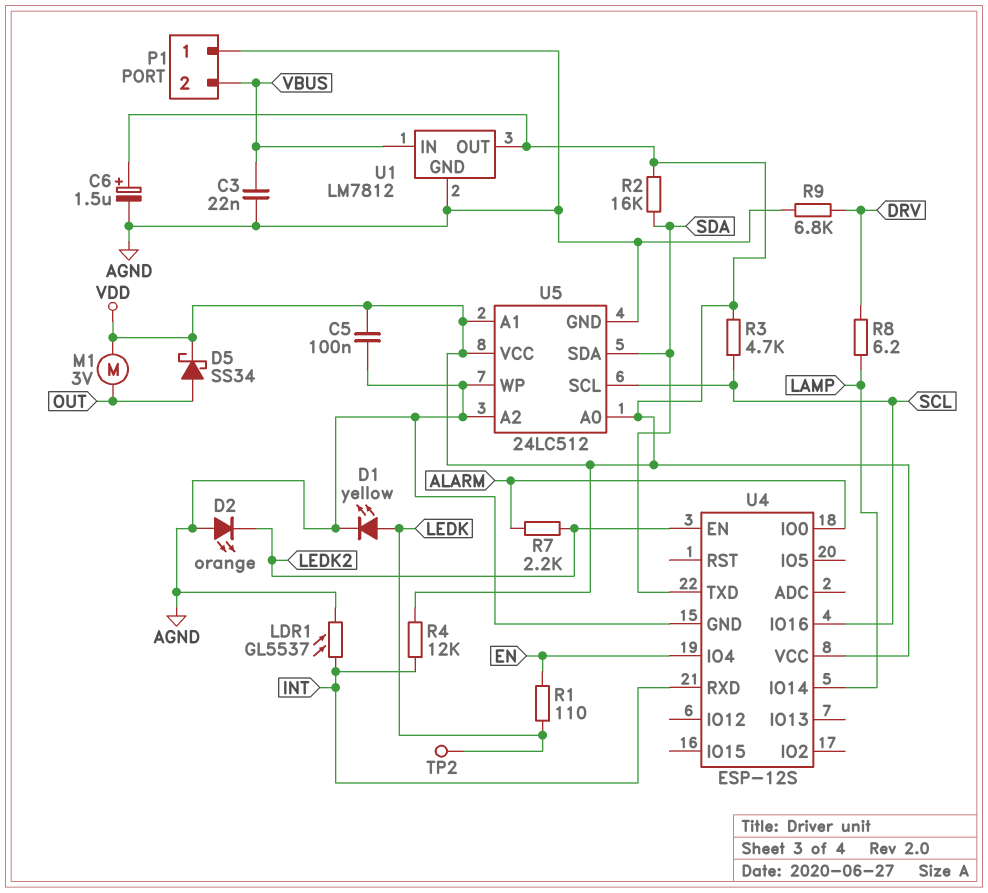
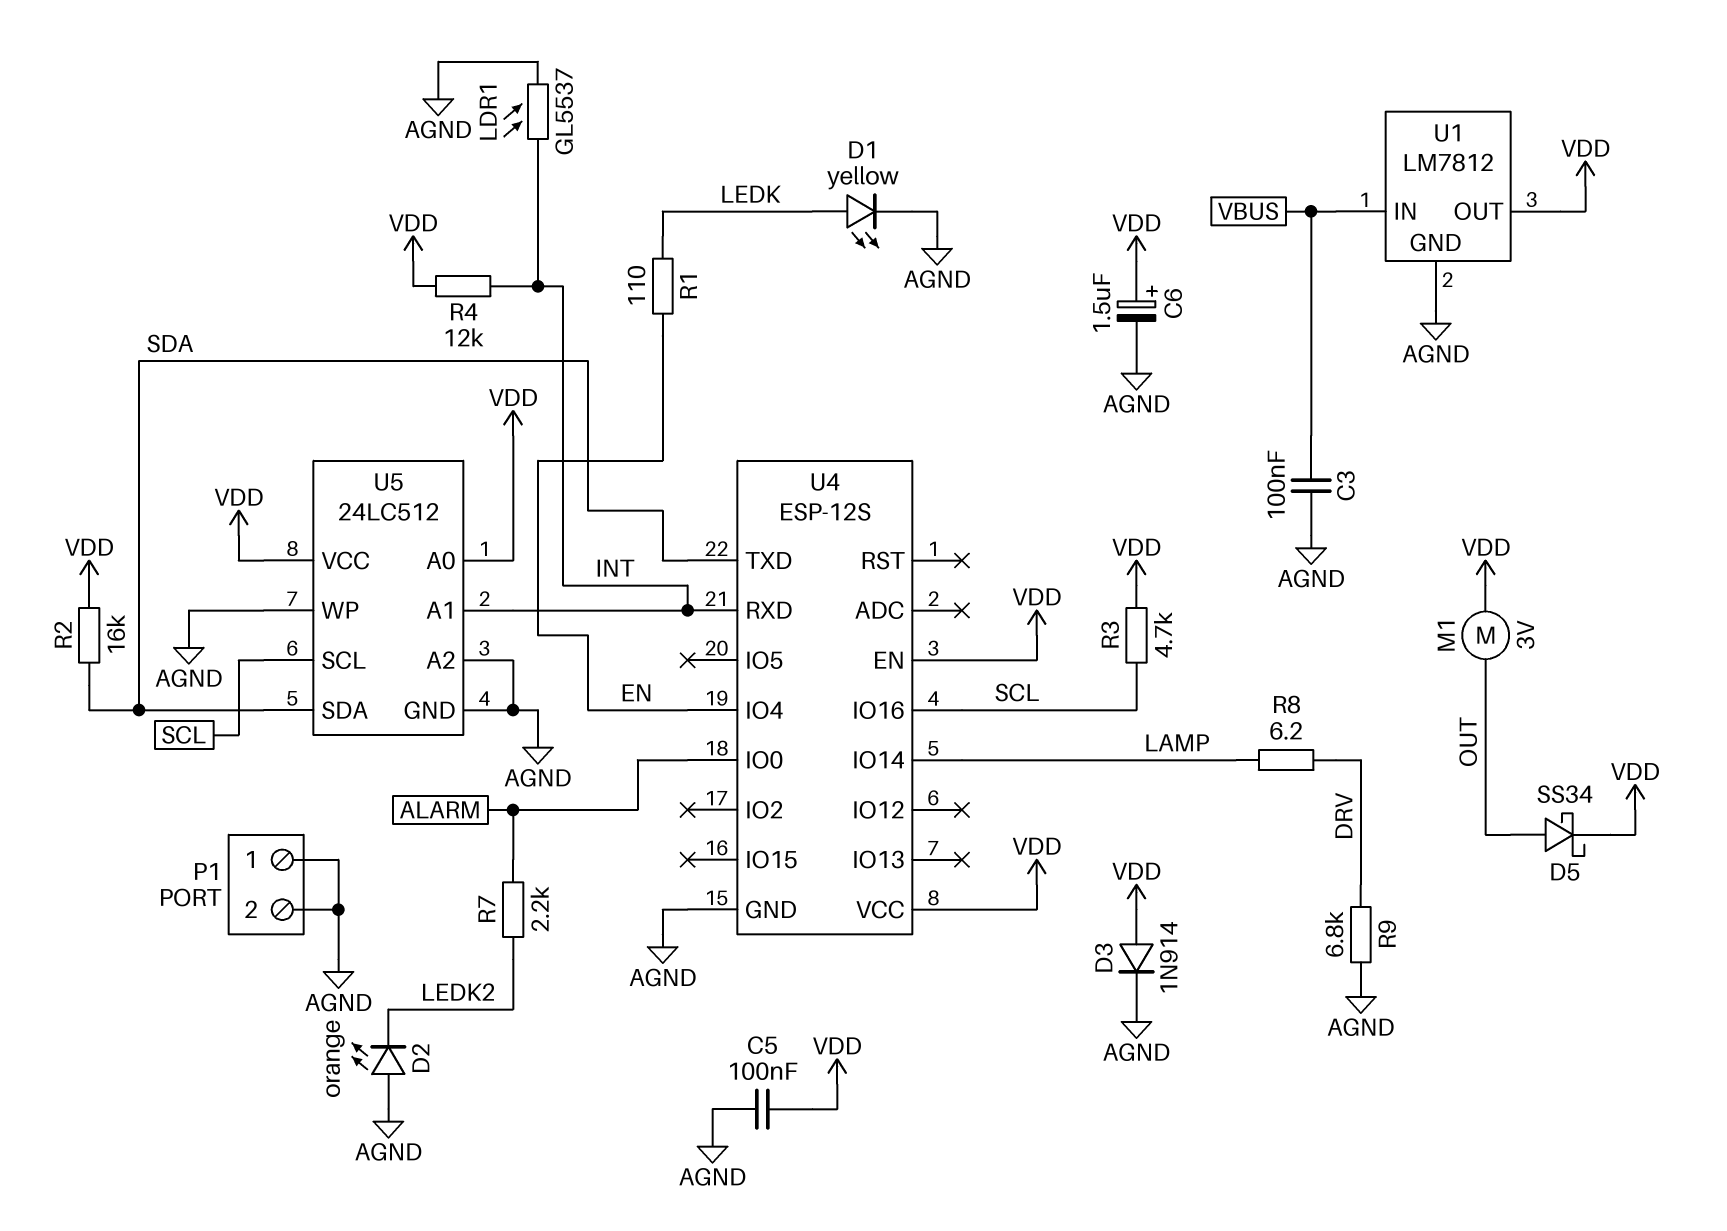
C3: 22nF (AGND, VBUS) -> 100nF (AGND, VBUS)
D3: none -> diode 1N914 (A VDD, K AGND)
P1 pin 2: VBUS -> AGND
TP2: test point (LEDK) -> none
U4 pin EN: LEDK2 -> VDD
U5 pin A1: VDD -> INT

